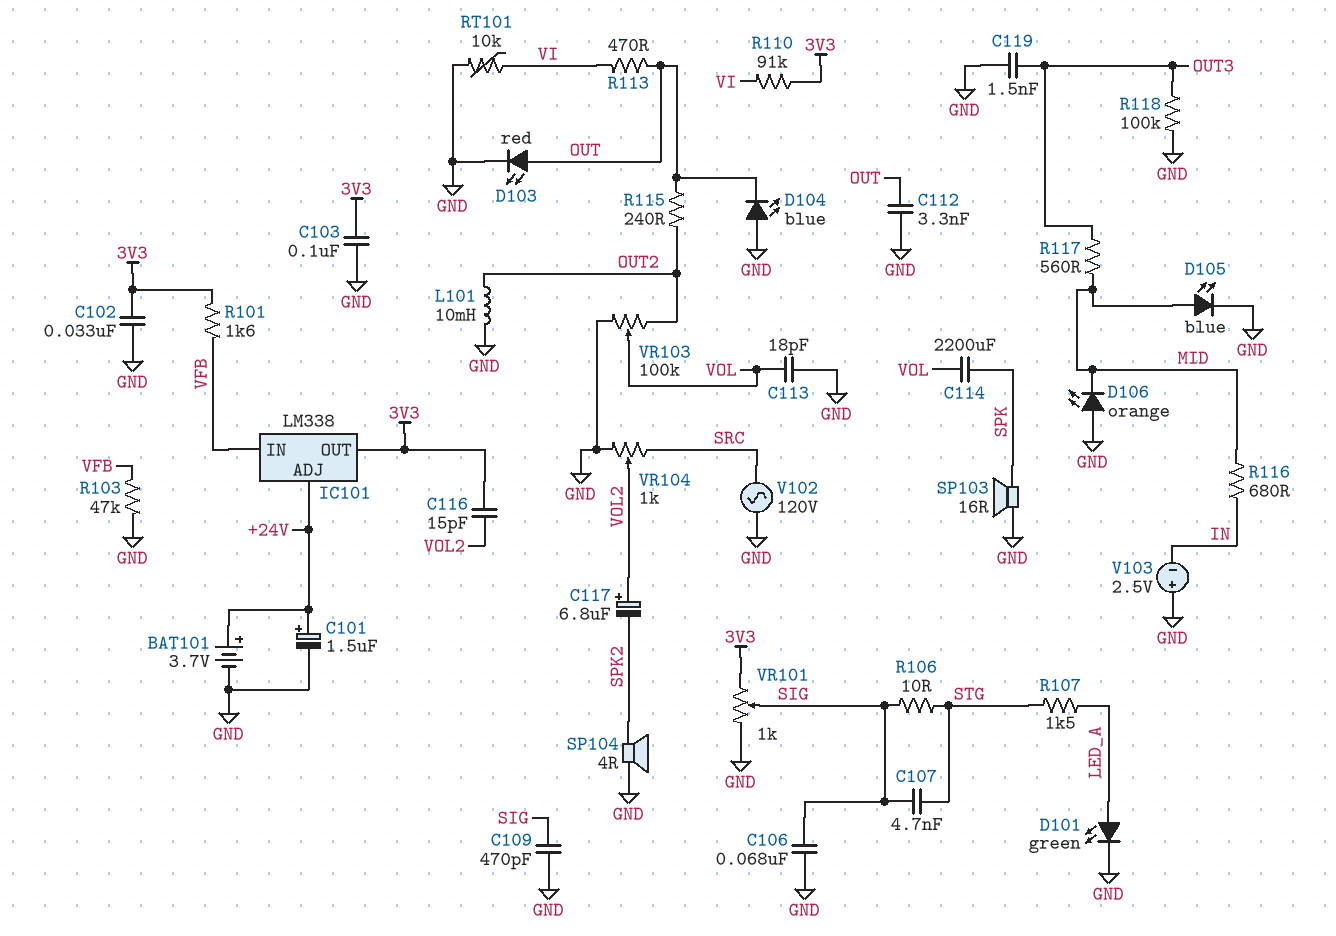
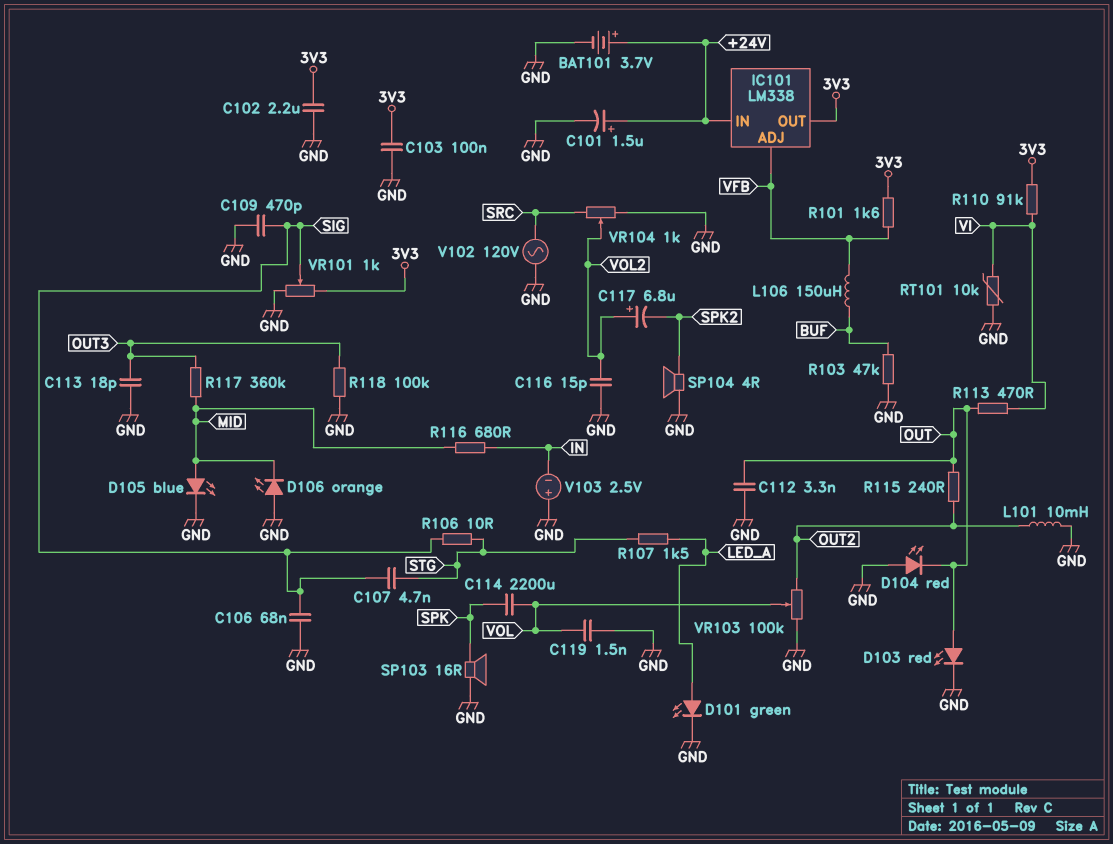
C102: 33nF (3V3, GND) -> 2.2uF (3V3, GND)
C113: 18pF (GND, VOL) -> 18pF (GND, OUT3)
C116: 15pF (3V3, VOL2) -> 15pF (GND, VOL2)
C119: 1.5nF (GND, OUT3) -> 1.5nF (GND, VOL)
D104: LED blue (A GND, K OUT) -> LED red (A GND, K OUT)
IC101 pin ADJ: +24V -> VFB
IC101 pin IN: VFB -> +24V
L106: none -> 150uH (BUF, VFB)
R103: 47k (GND, VFB) -> 47k (BUF, GND)
R117: 560 (MID, OUT3) -> 360k (MID, OUT3)

